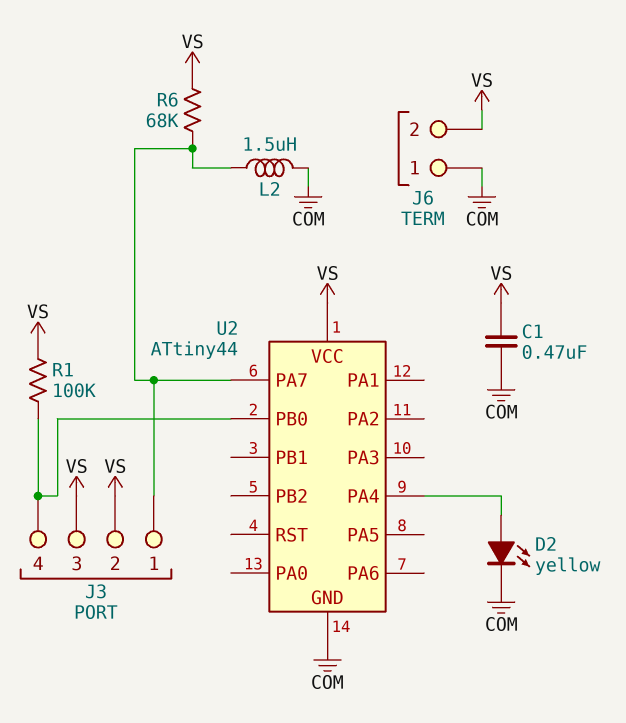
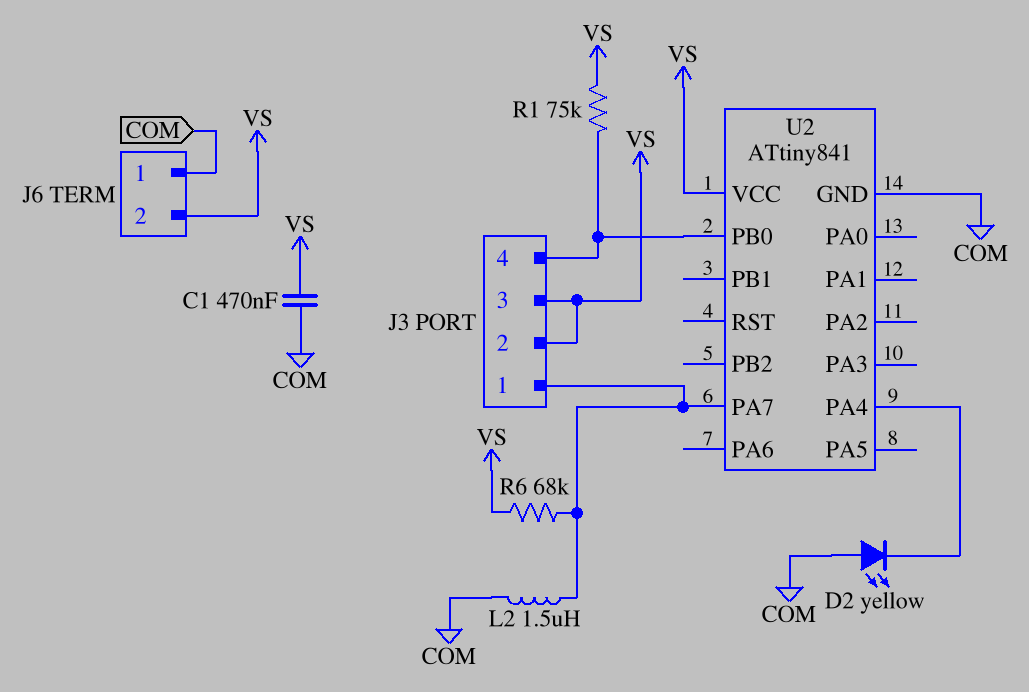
D2: LED yellow (A U2/PA4, K COM) -> LED yellow (A COM, K U2/PA4)
R1: 100k (J3/4, VS) -> 75k (J3/4, VS)
U2: ATtiny44 -> ATtiny841

